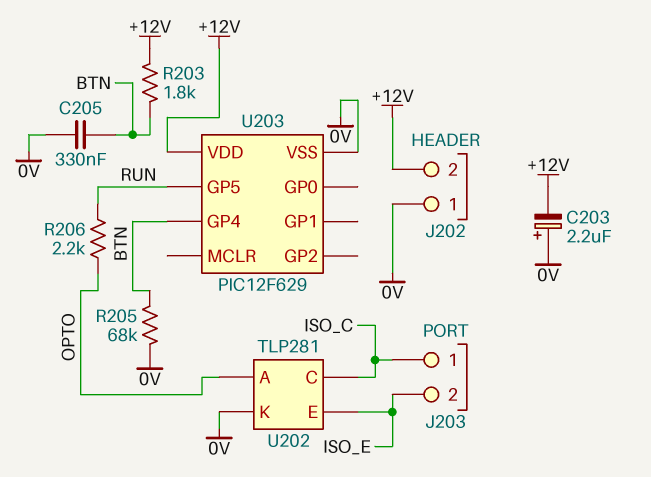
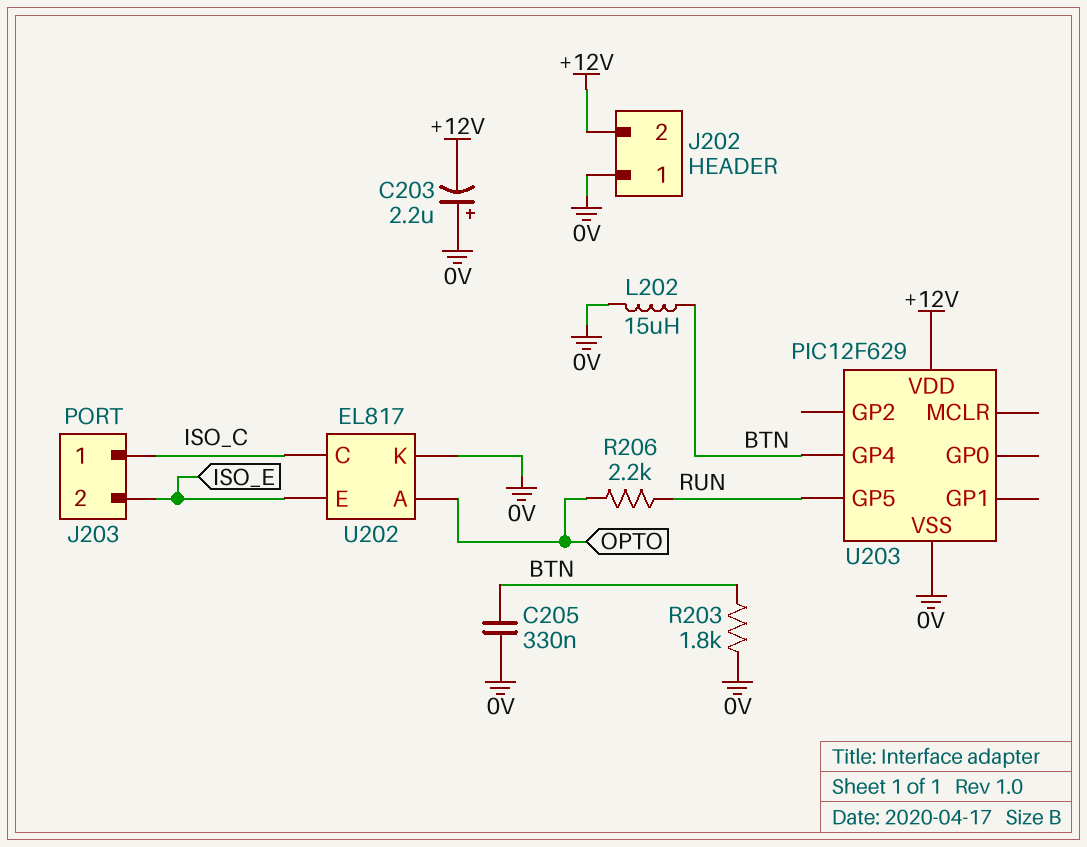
L202: none -> 15uH (0V, BTN)
R203: 1.8k (+12V, BTN) -> 1.8k (0V, BTN)
R205: 68k (0V, BTN) -> none
U202: TLP281 -> EL817

